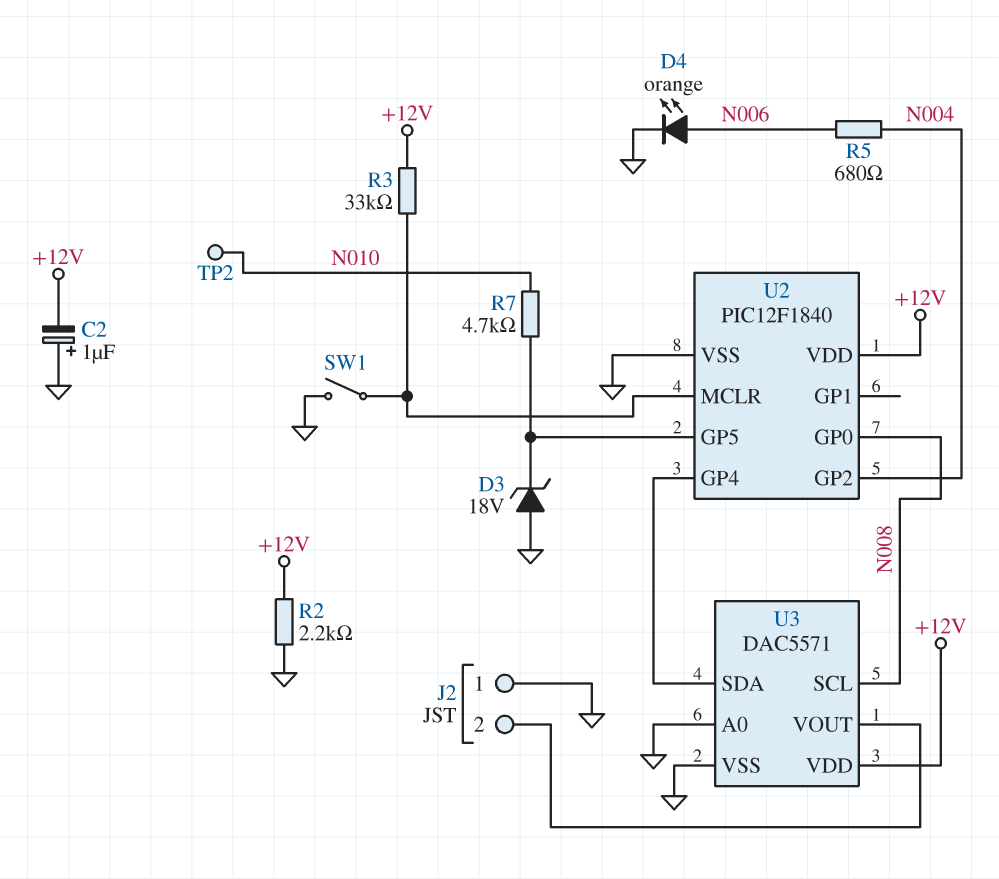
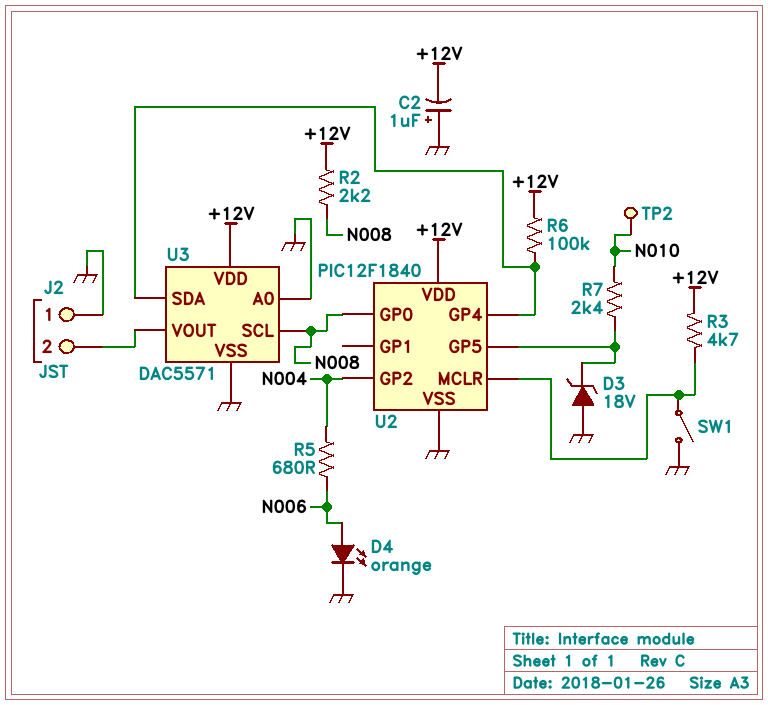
R2: 2.2k (+12V, GND) -> 2.2k (+12V, N008)
R3: 33k (+12V, U2/MCLR) -> 4.7k (+12V, U2/MCLR)
R6: none -> 100k (+12V, U2/GP4)
R7: 4.7k (N010, U2/GP5) -> 2.4k (N010, U2/GP5)

